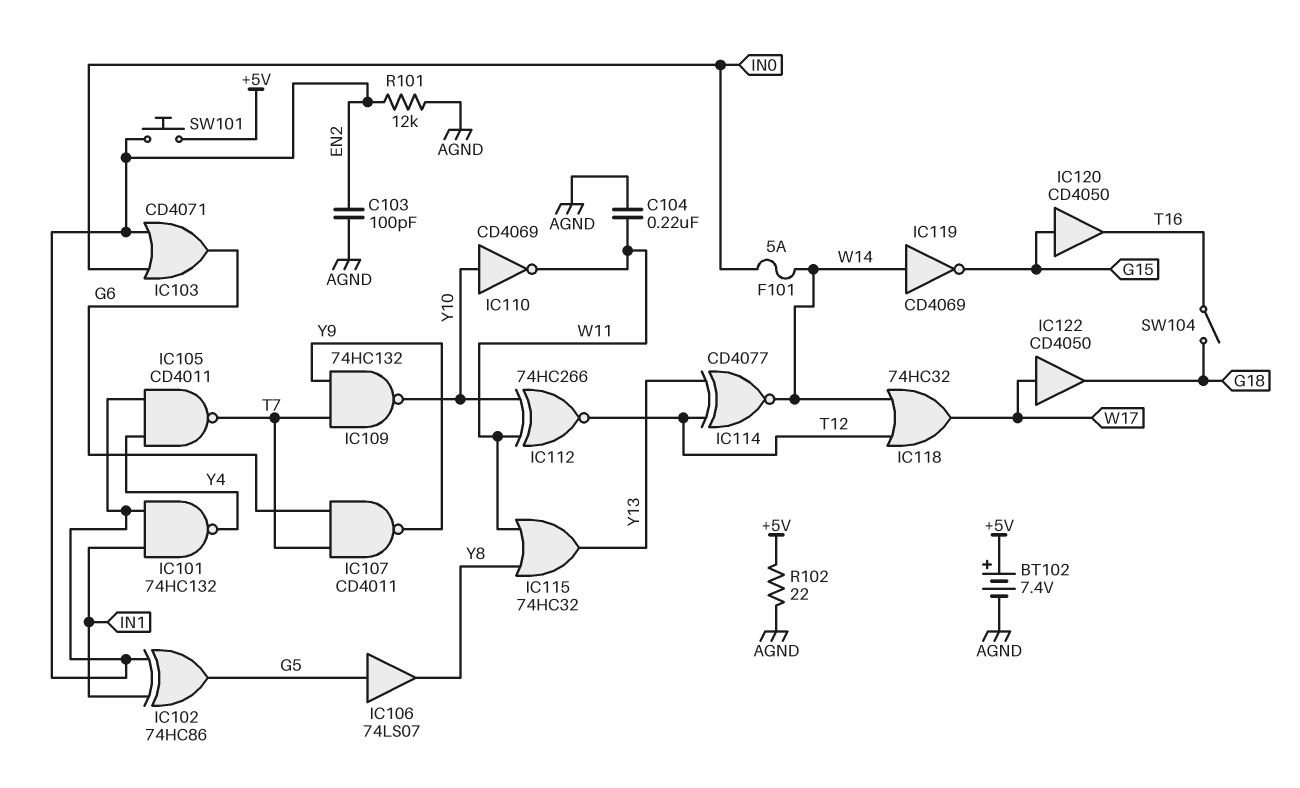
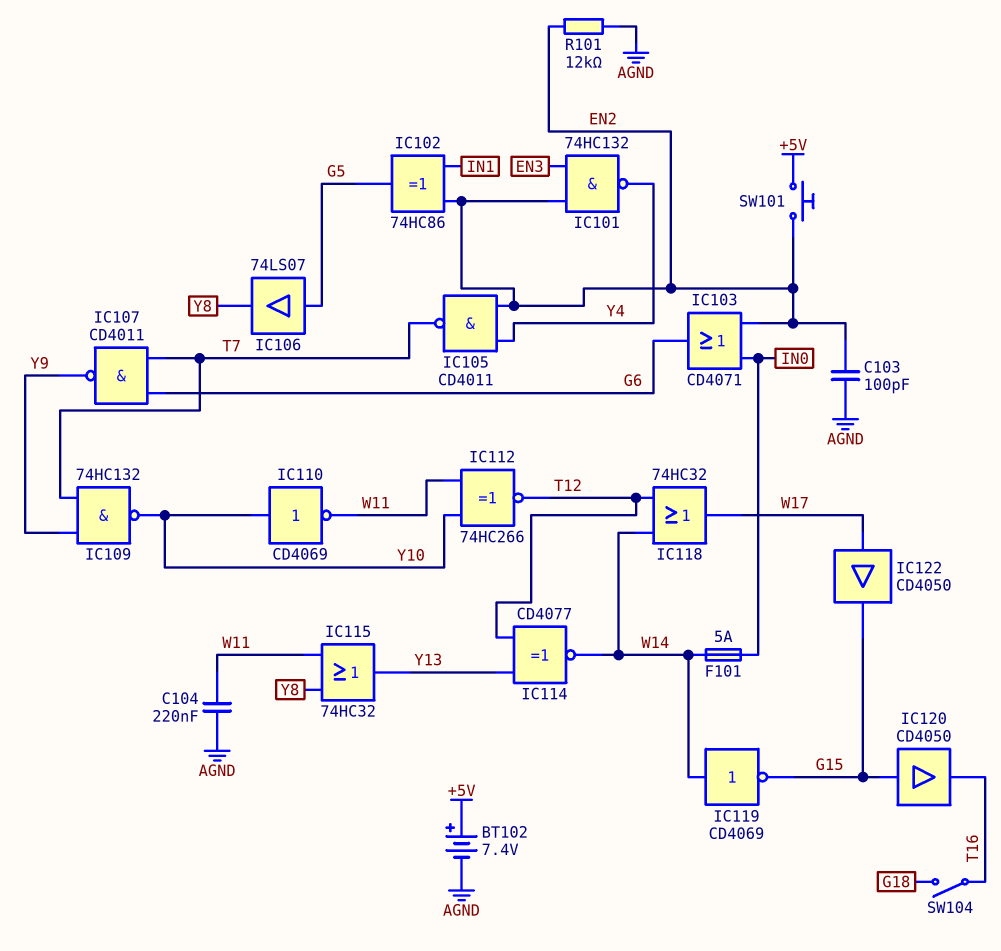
IC101: NAND 74HC132 (in EN2, in IN1, out Y4) -> NAND 74HC132 (in EN2, in EN3, out Y4)
IC122: buffer CD4050 (in W17, out G18) -> buffer CD4050 (in W17, out G15)
R102: 22 (+5V, AGND) -> none

